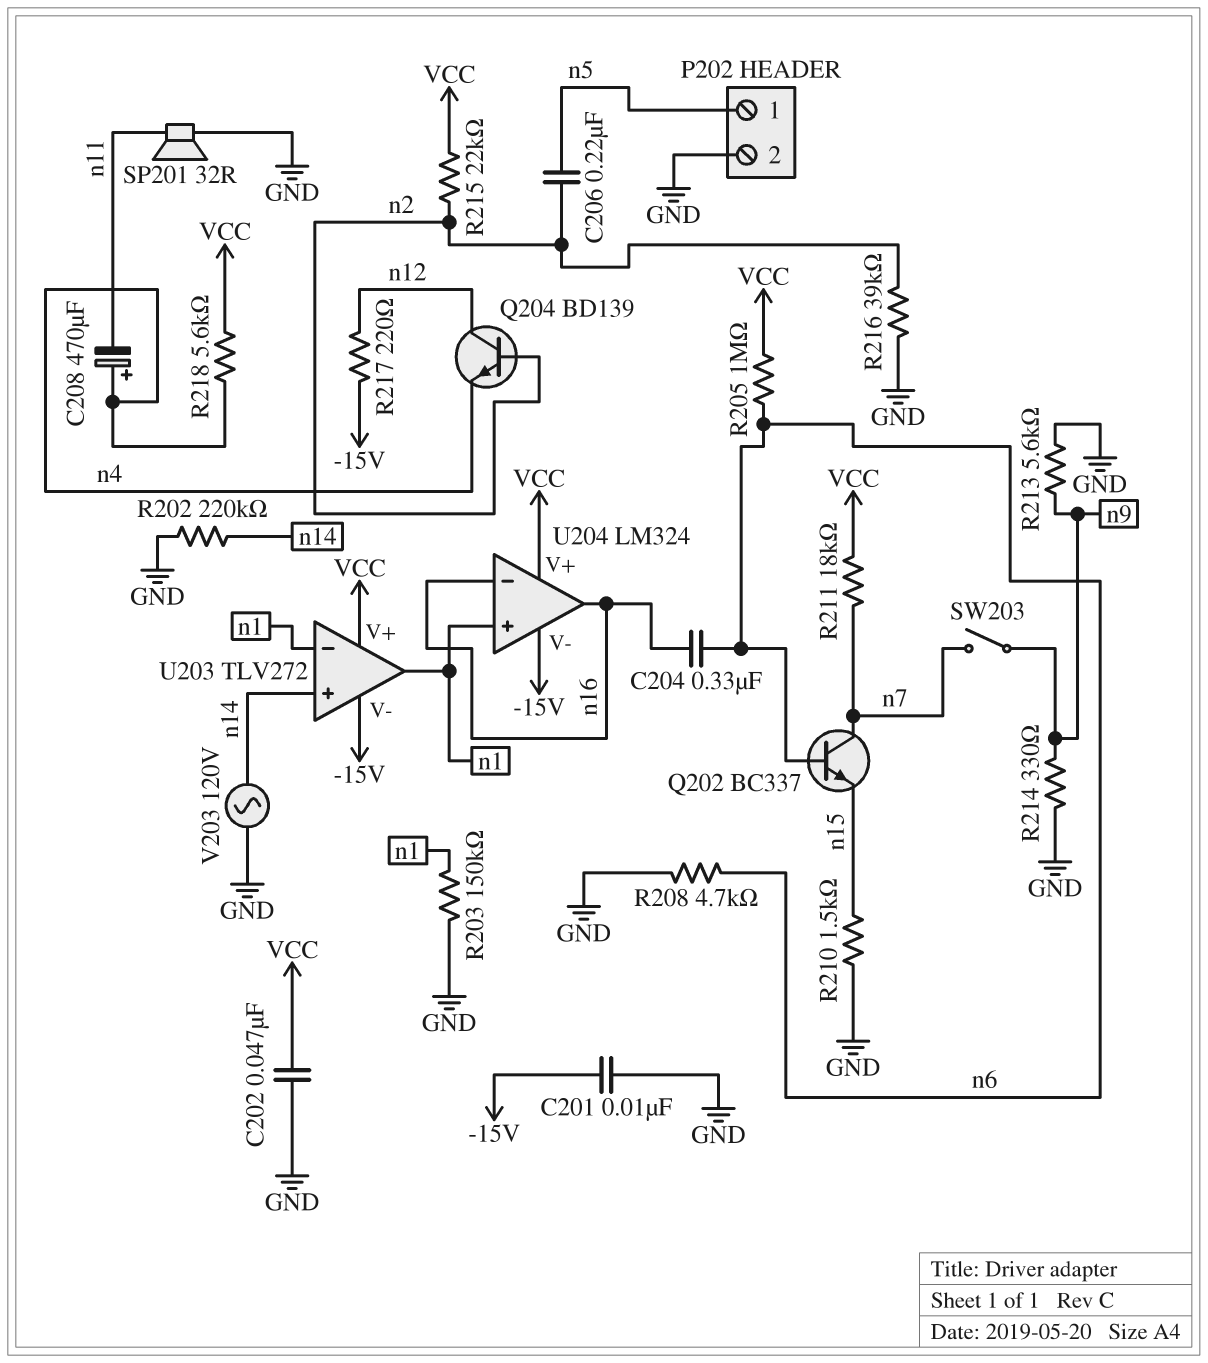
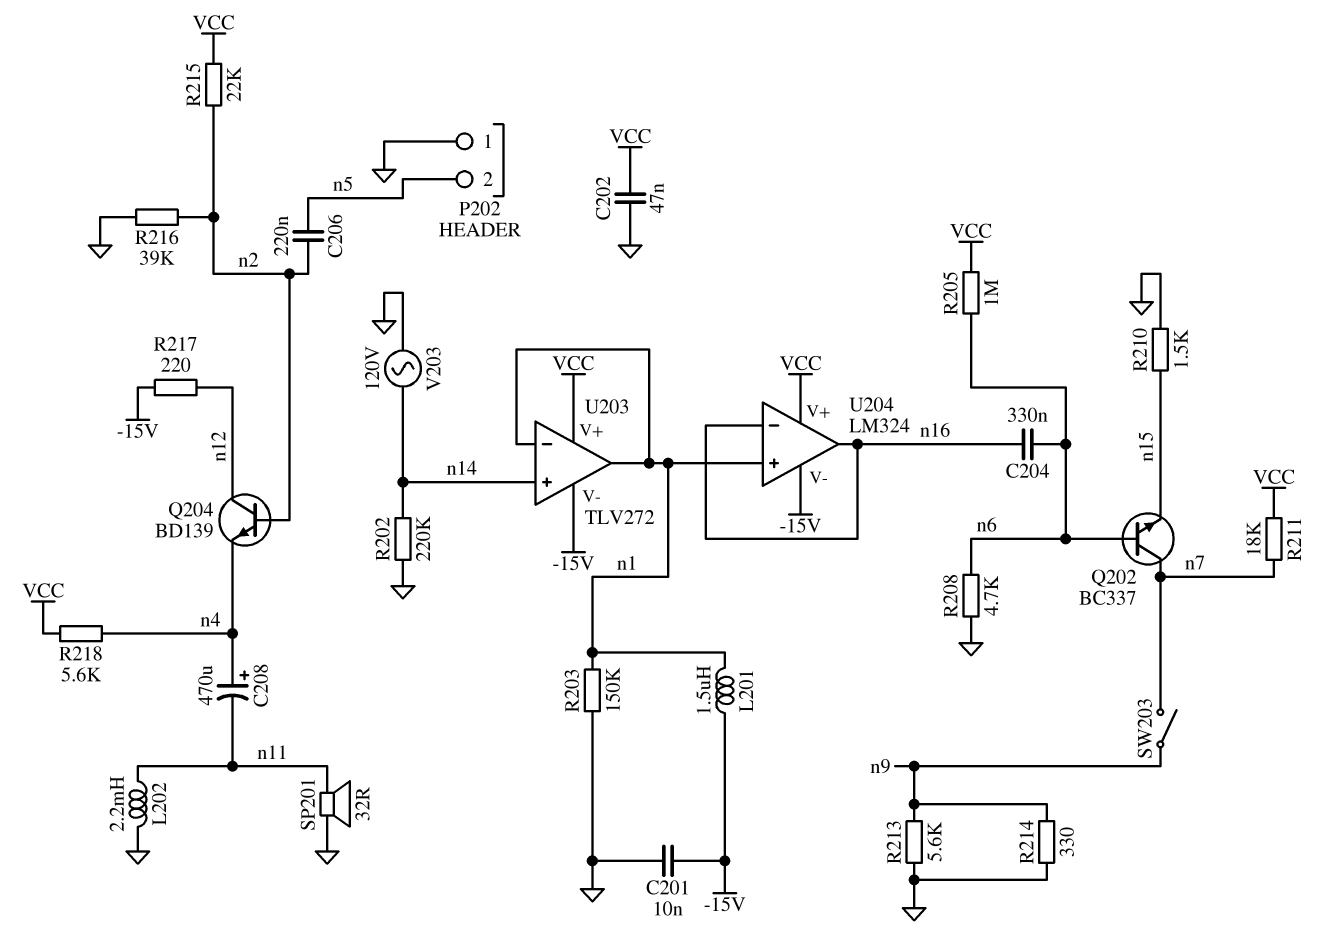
L201: none -> 1.5uH (-15V, n1)
L202: none -> 2.2mH (GND, n11)
P202 pin 1: n5 -> GND
P202 pin 2: GND -> n5

